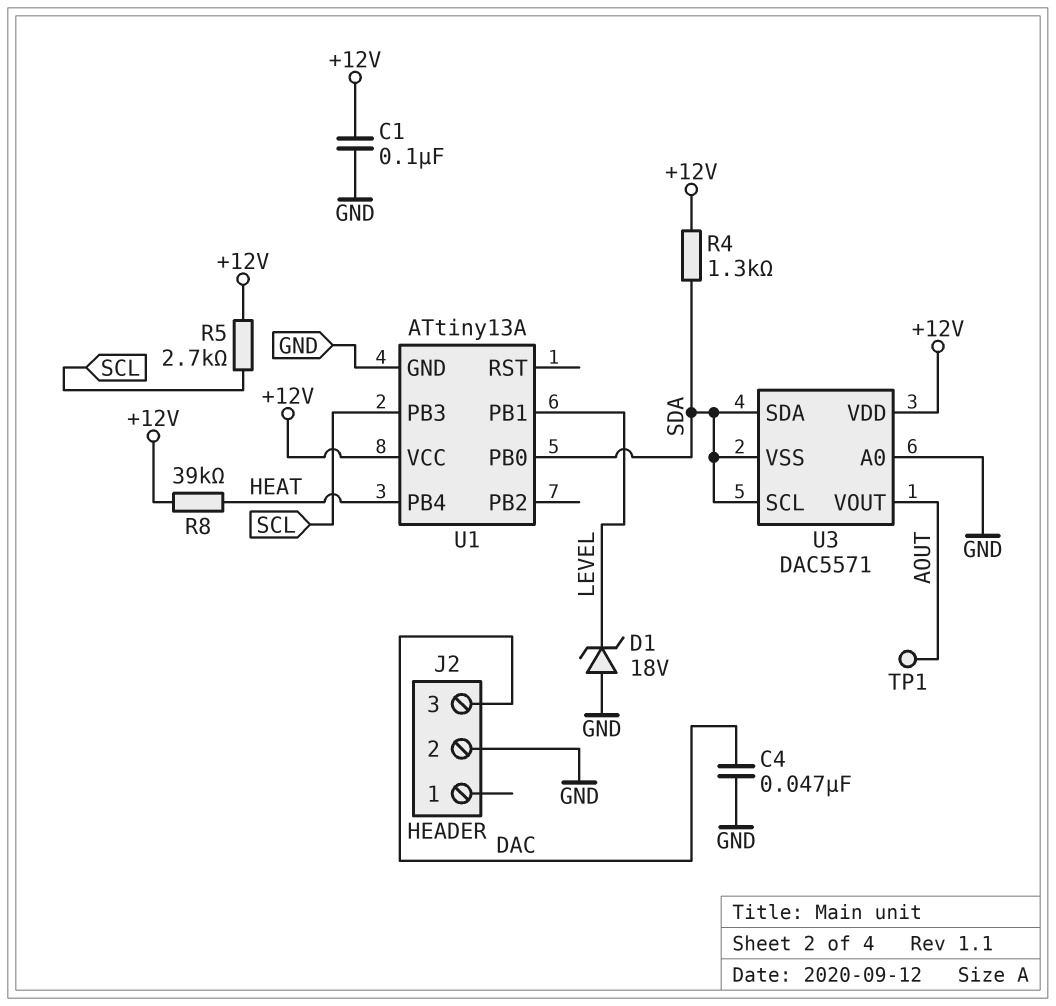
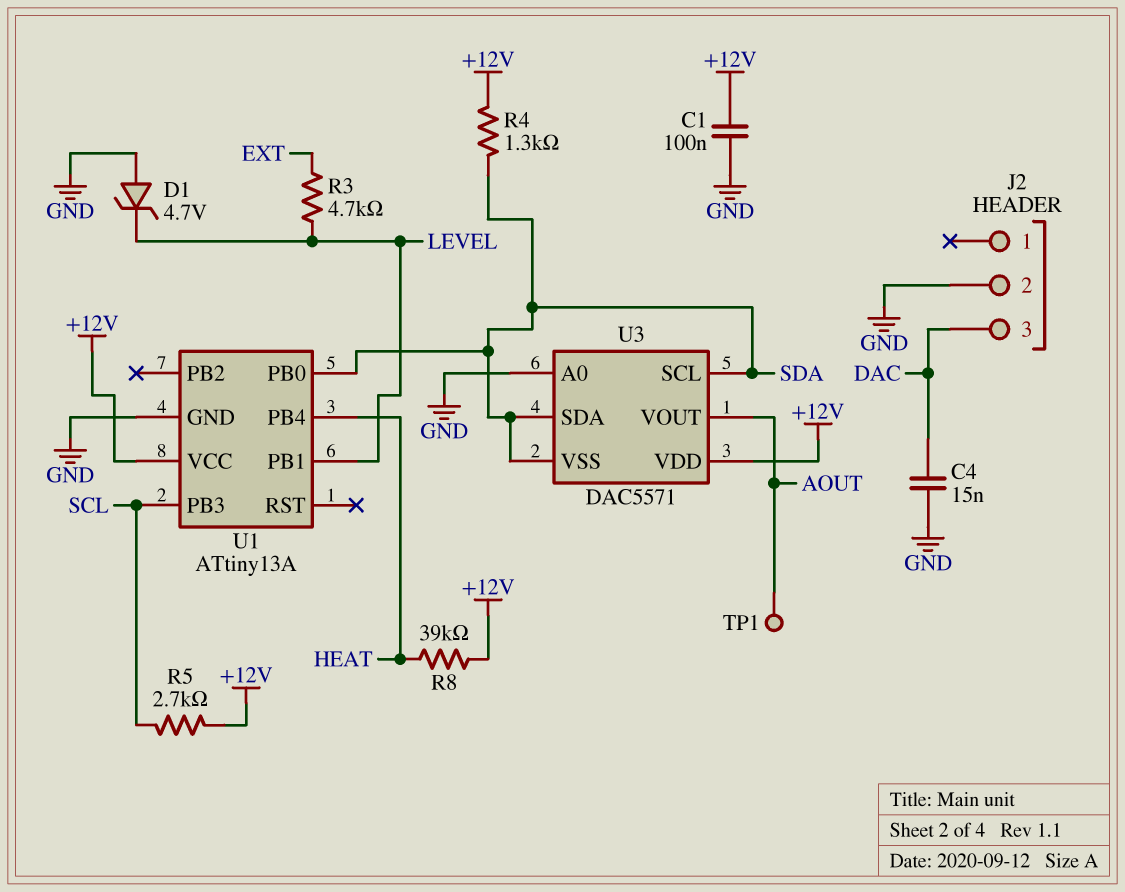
C4: 47nF (DAC, GND) -> 15nF (DAC, GND)
D1: zener 18V (A GND, K LEVEL) -> zener 4.7V (A GND, K LEVEL)
R3: none -> 4.7k (EXT, LEVEL)

